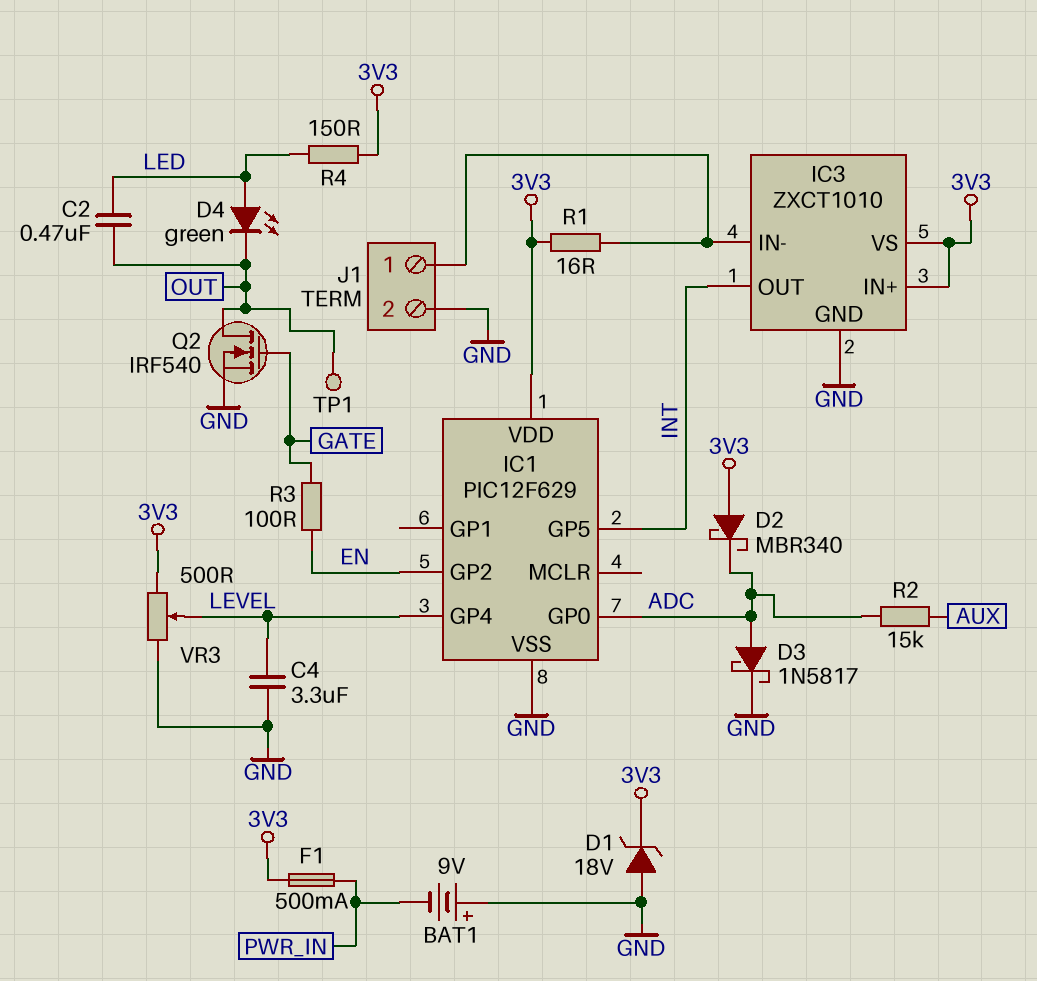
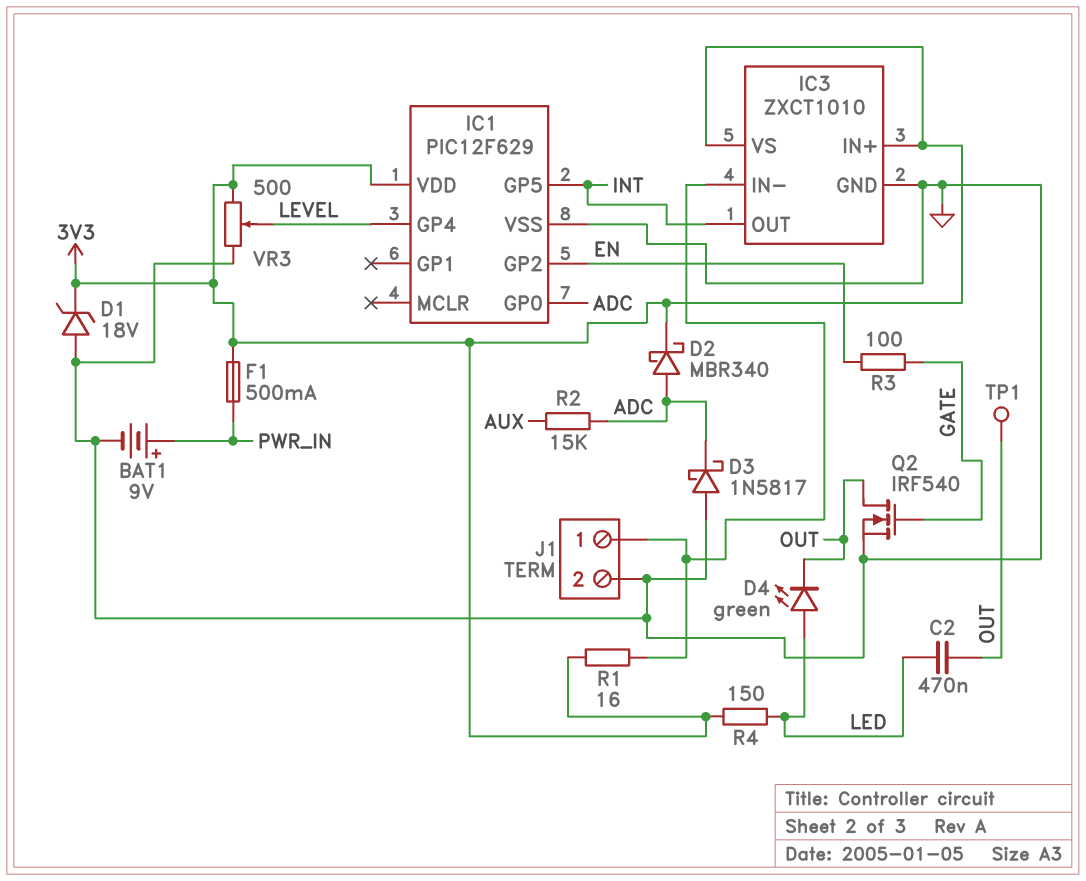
BAT1: 9V (plus GND, minus PWR_IN) -> 9V (plus PWR_IN, minus GND)
C4: 3.3uF (GND, LEVEL) -> none
D2: schottky MBR340 (A 3V3, K ADC) -> schottky MBR340 (A ADC, K 3V3)
D3: schottky 1N5817 (A ADC, K GND) -> schottky 1N5817 (A GND, K ADC)

